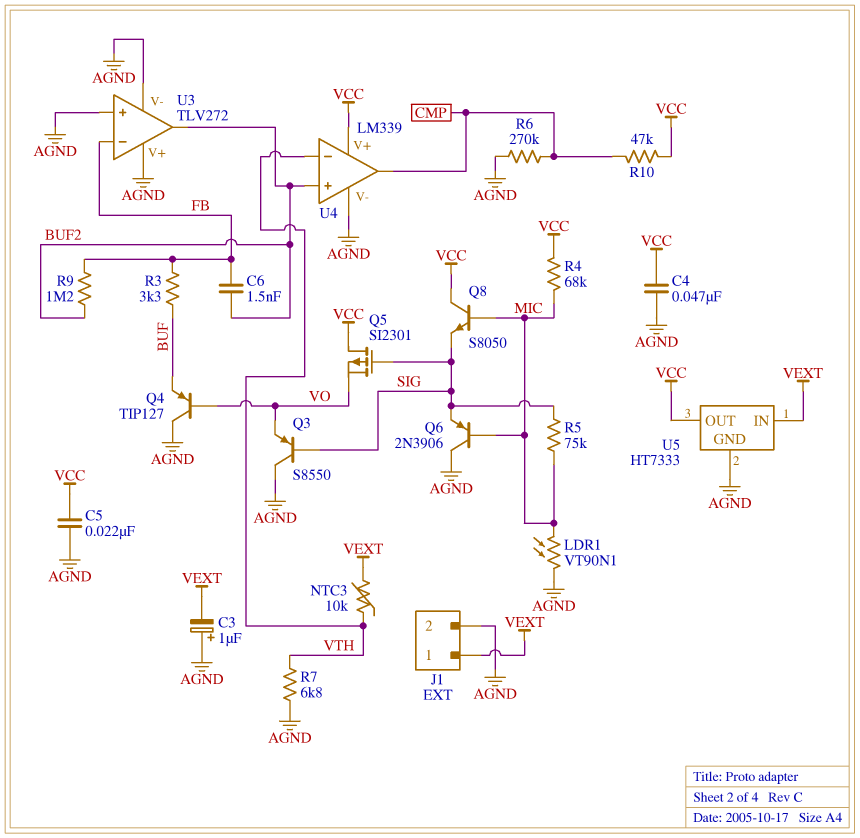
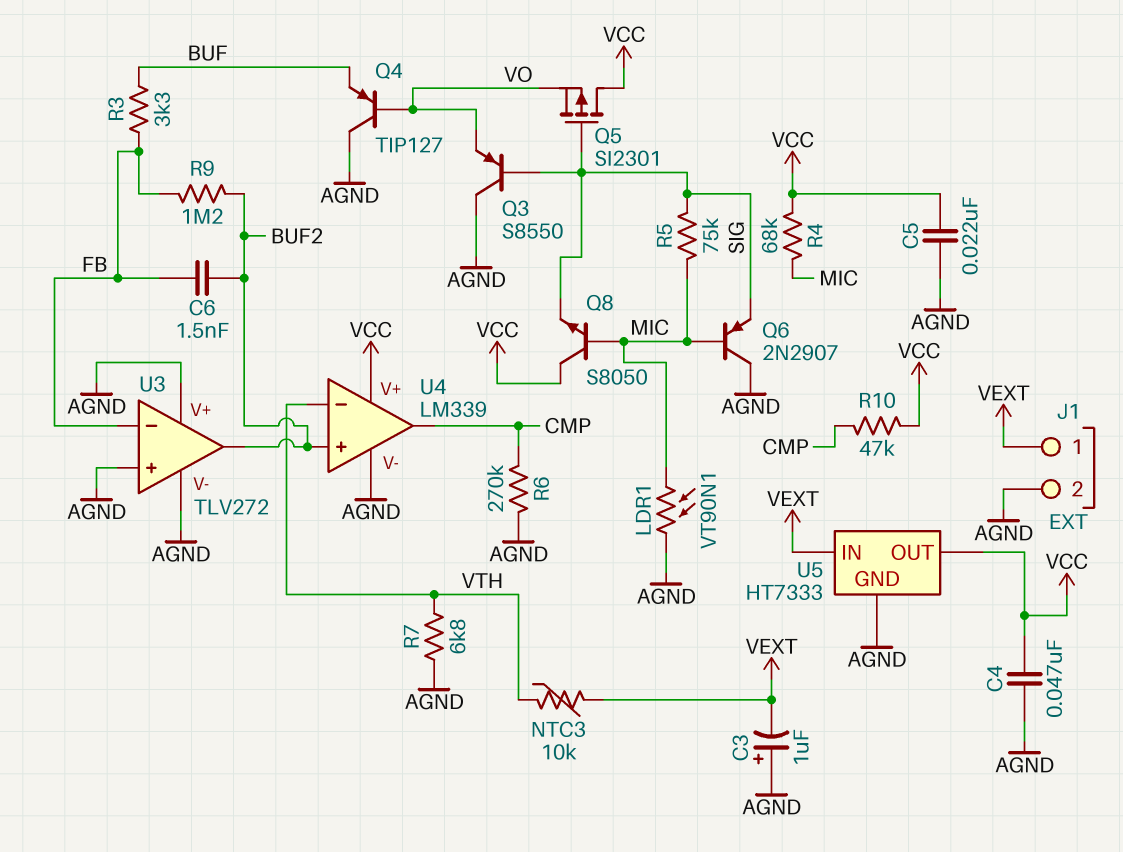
Q6: PNP 2N3906 (B MIC, C AGND, E SIG) -> PNP 2N2907 (B MIC, C AGND, E SIG)

